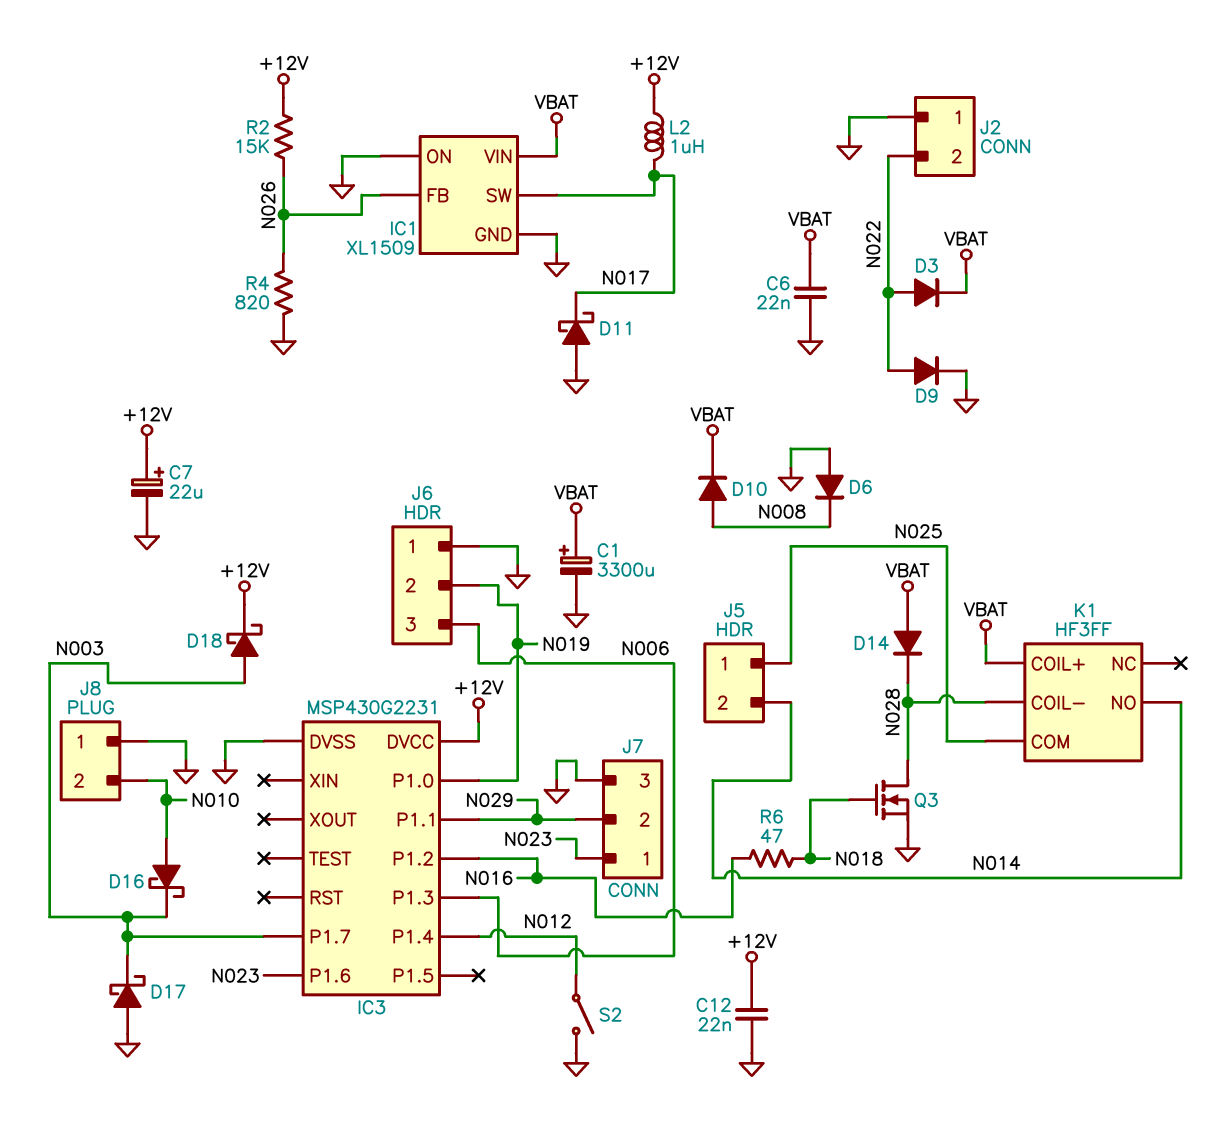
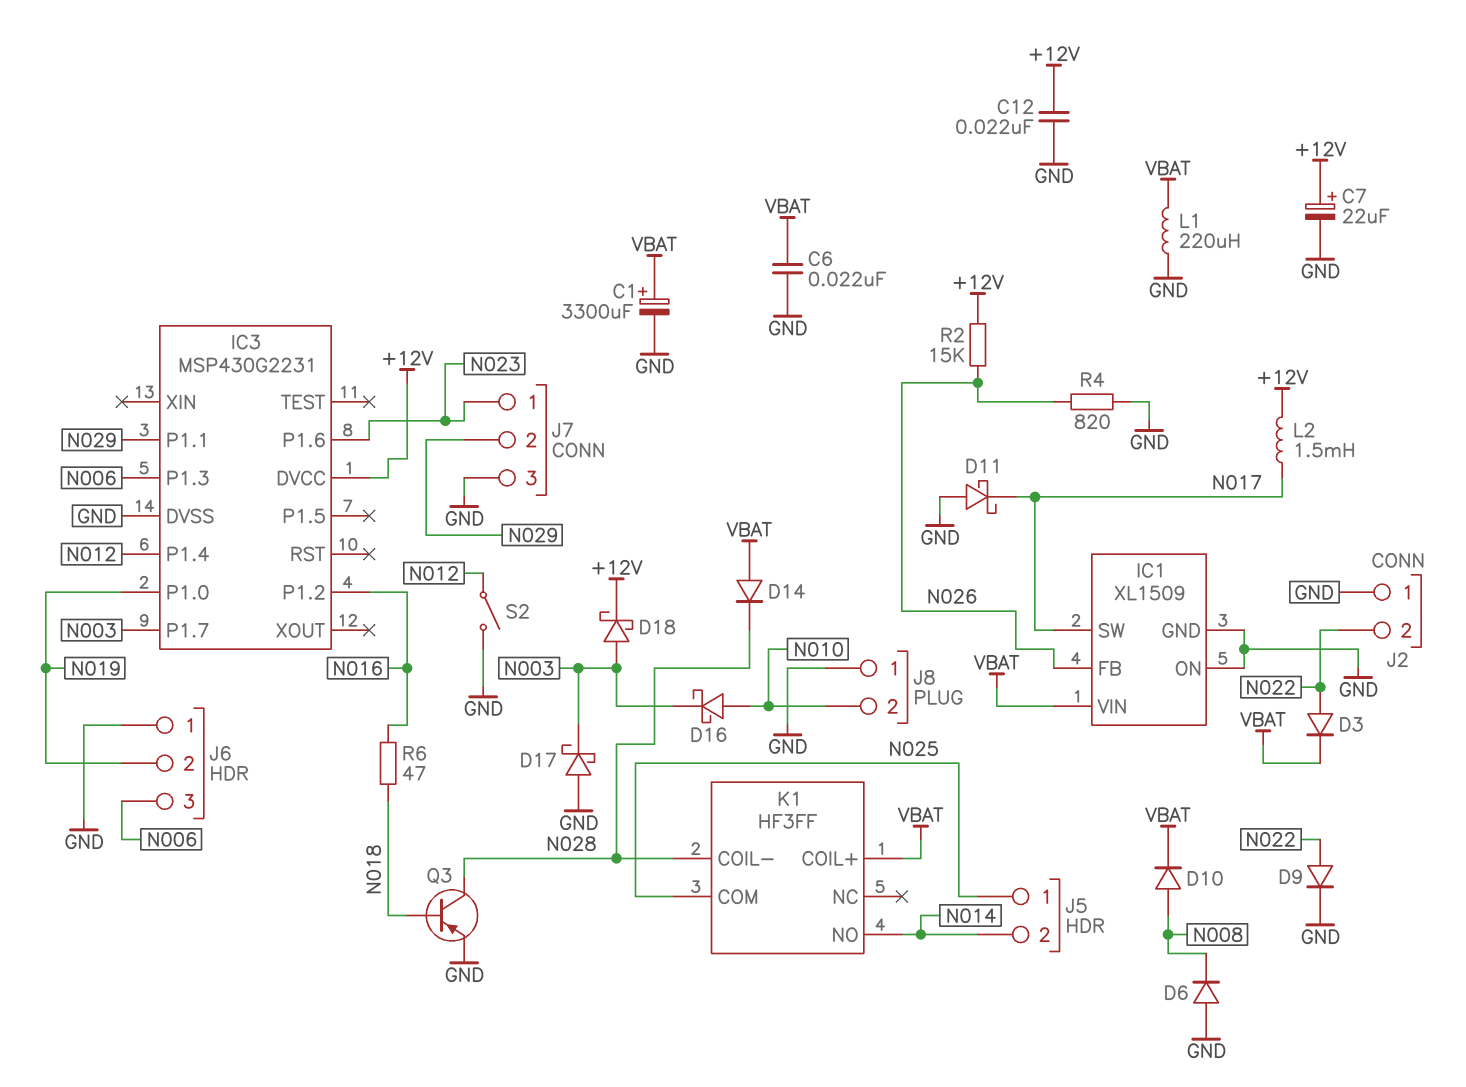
L1: none -> 220uH (GND, VBAT)
L2: 1uH (+12V, N017) -> 1.5mH (+12V, N017)
Q3: NMOS (G N018, D N028, S GND) -> PNP (B N018, C N028, E GND)

